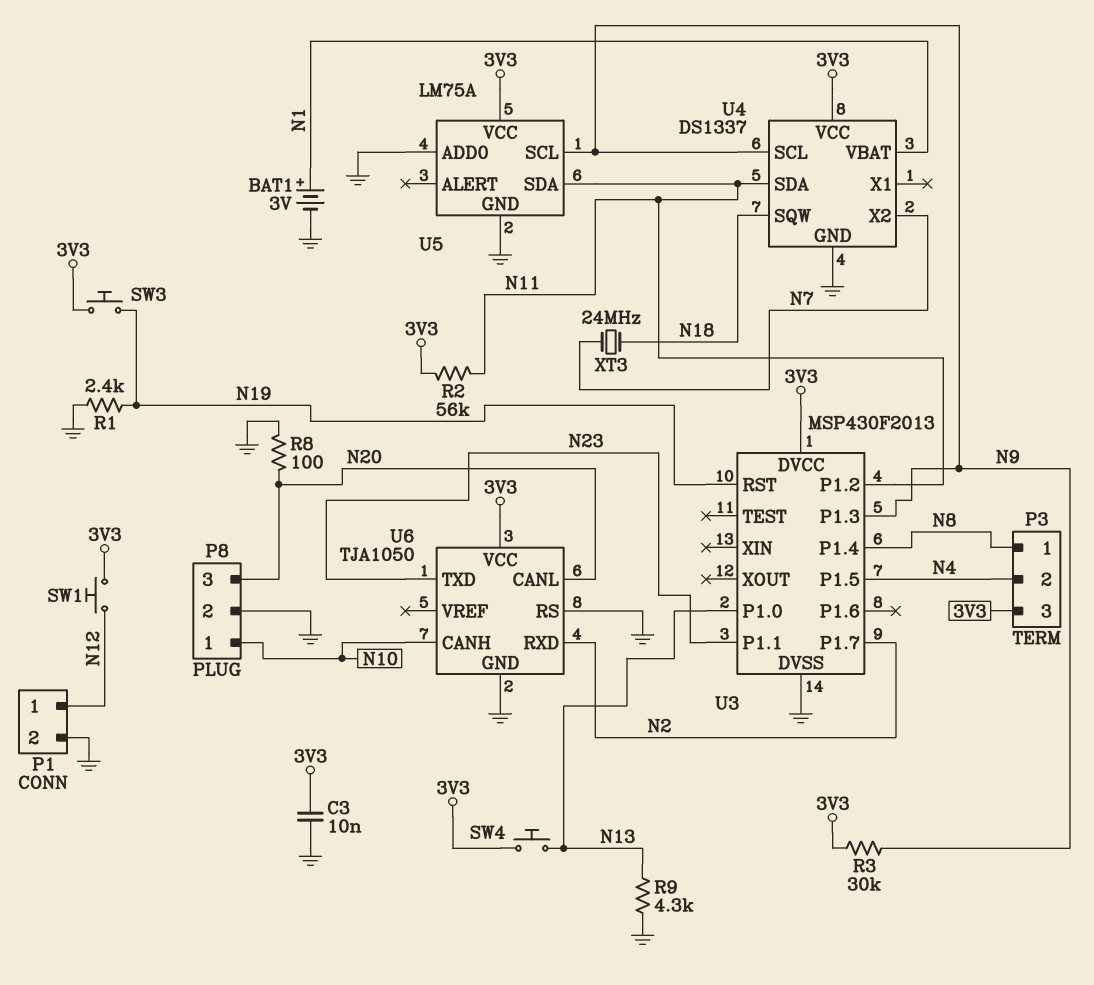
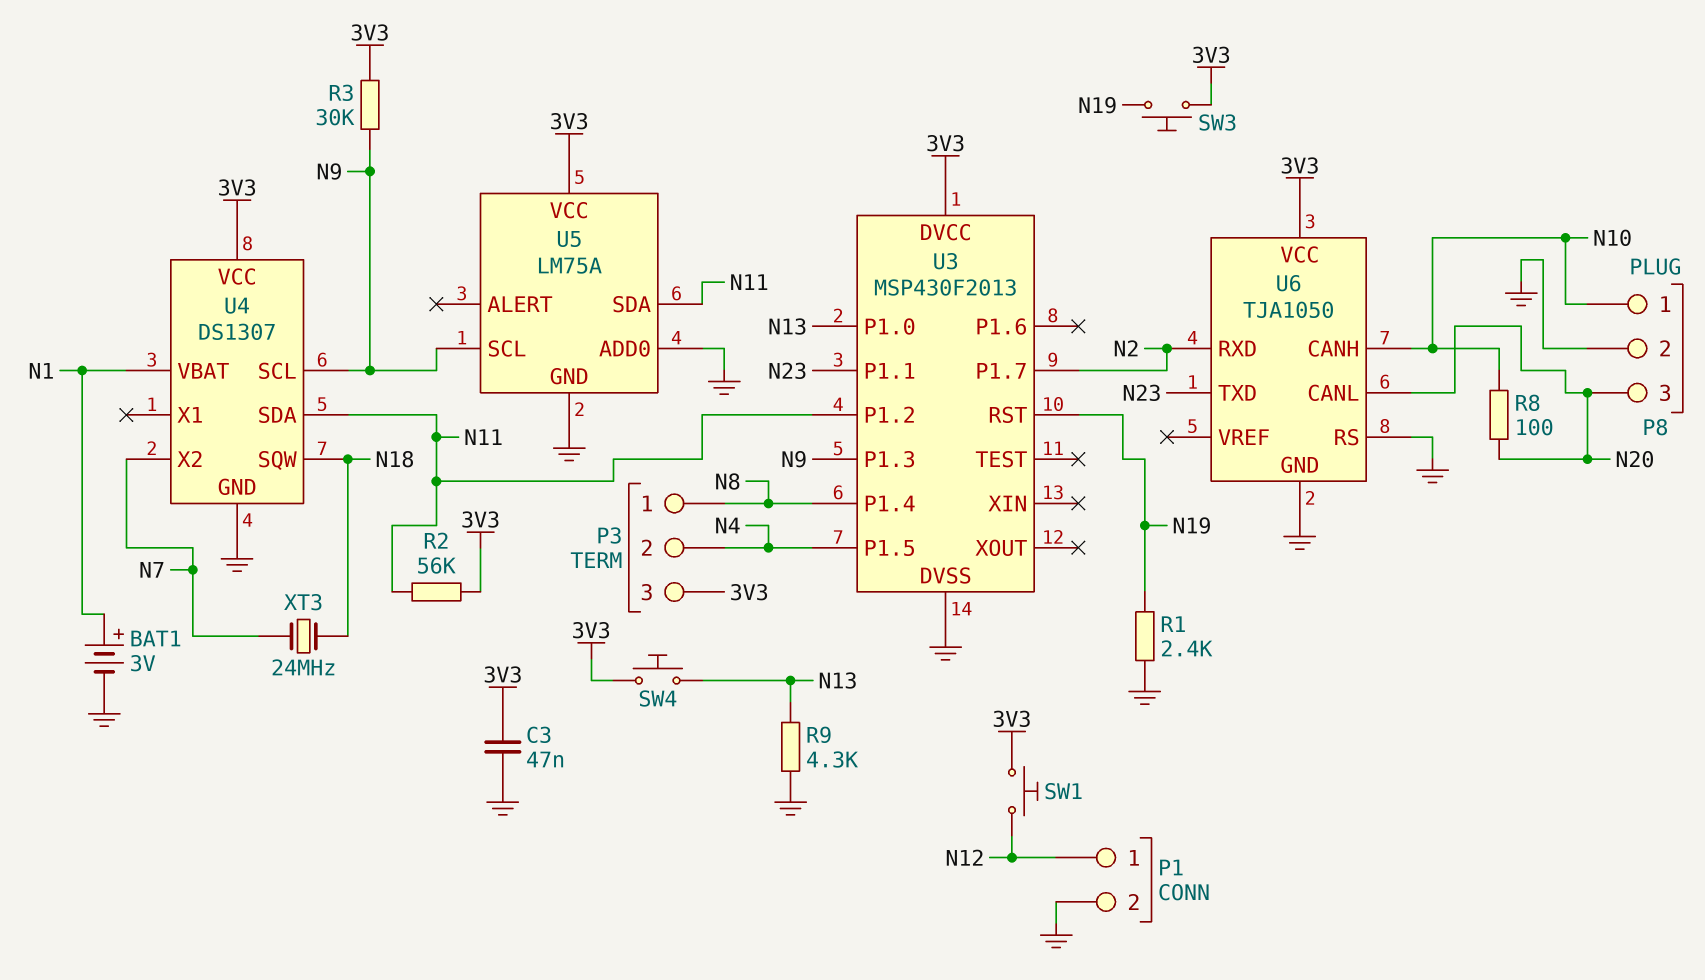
C3: 10nF (3V3, GND) -> 47nF (3V3, GND)
R8: 100 (GND, N20) -> 100 (N10, N20)
U4: DS1337 -> DS1307

